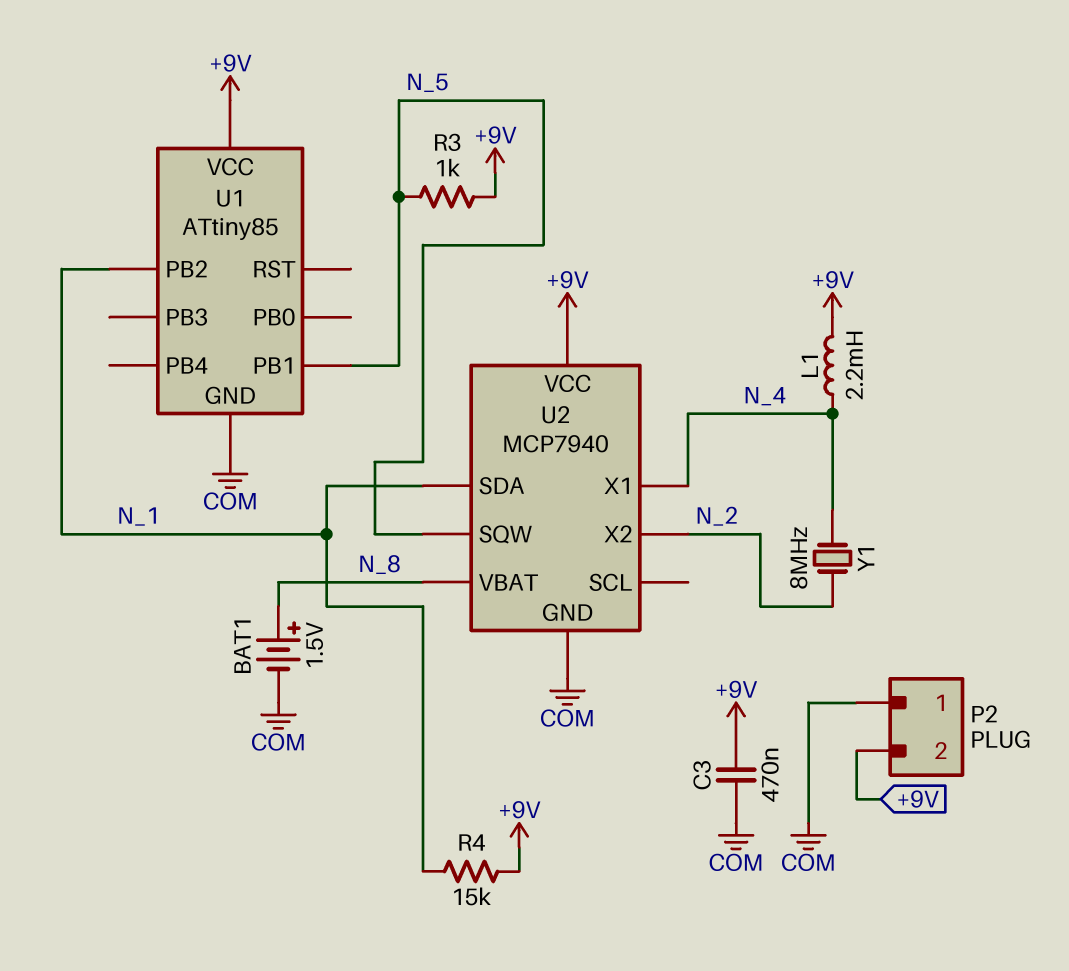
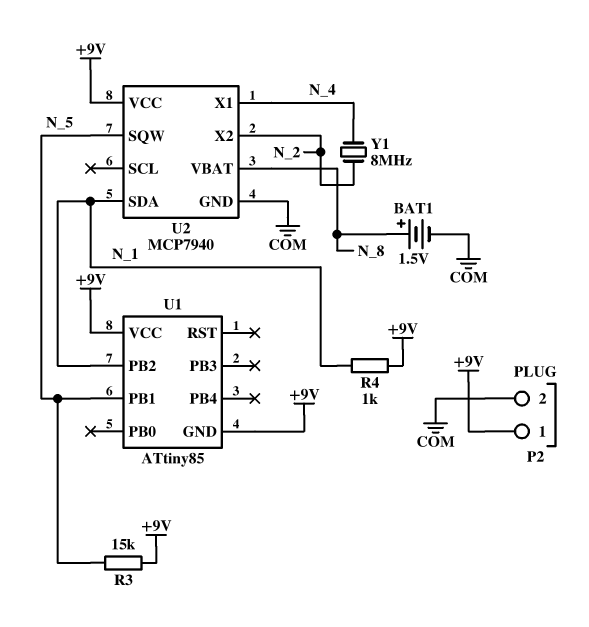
C3: 470nF (+9V, COM) -> none
L1: 2.2mH (+9V, N_4) -> none
P2 pin 1: COM -> +9V
P2 pin 2: +9V -> COM
R3: 1k (+9V, N_5) -> 15k (+9V, N_5)
R4: 15k (+9V, N_1) -> 1k (+9V, N_1)
U1 pin GND: COM -> +9V

